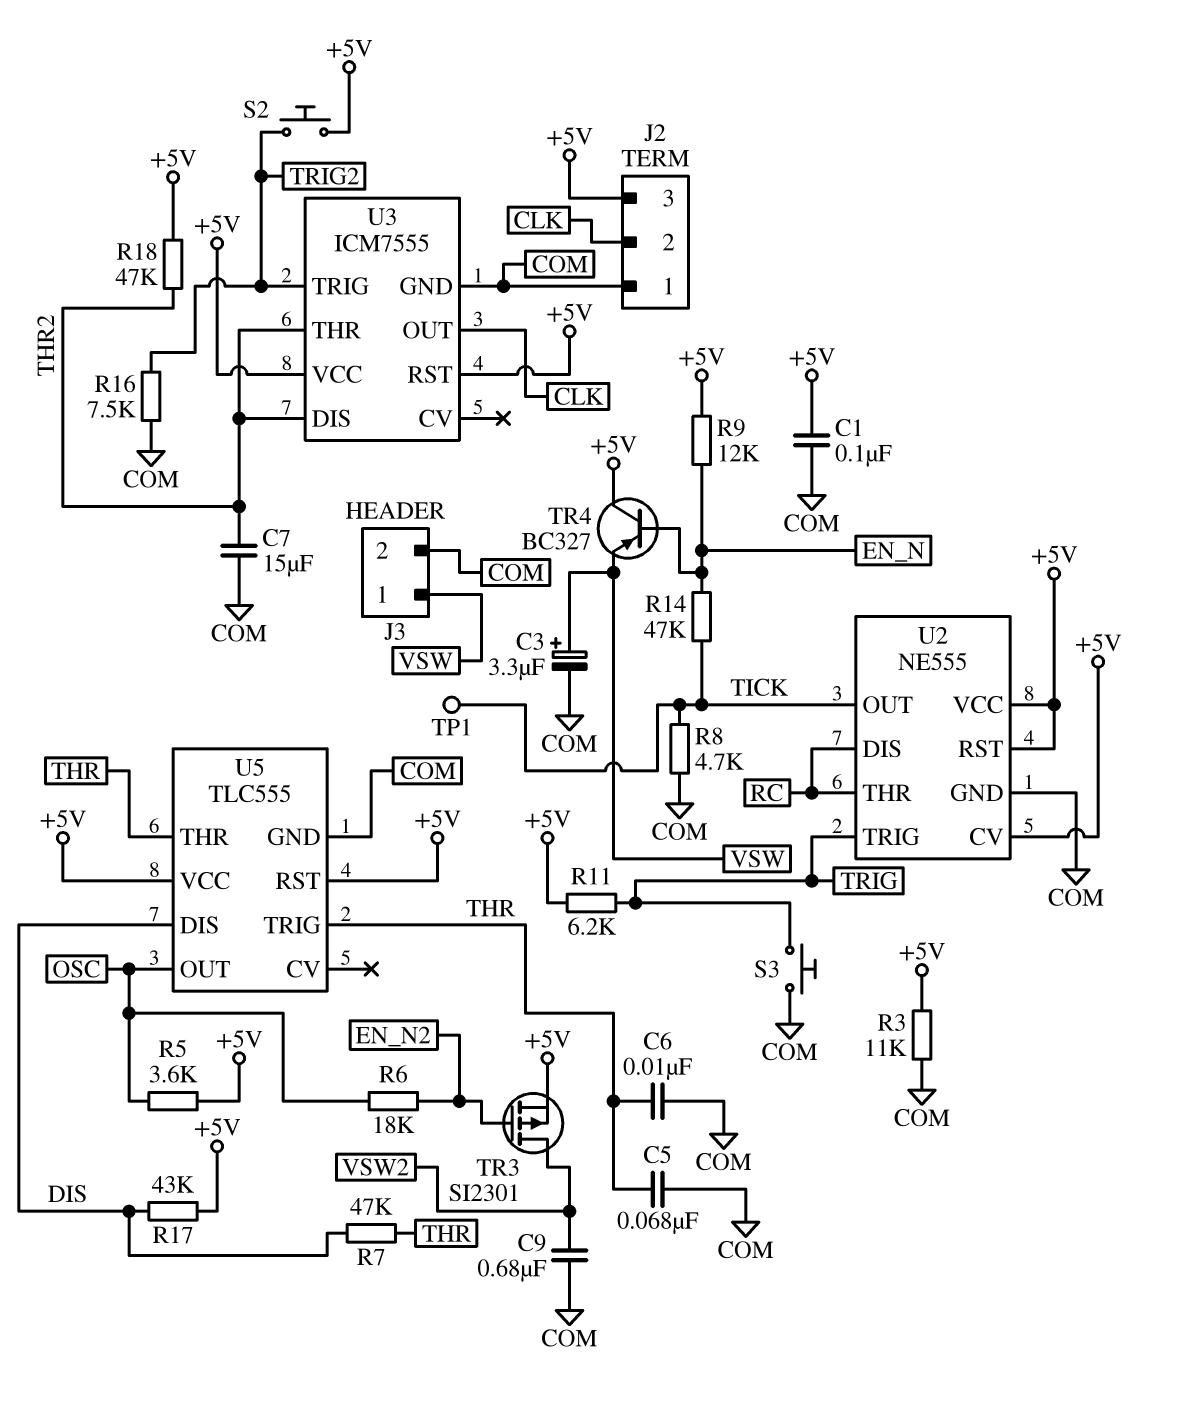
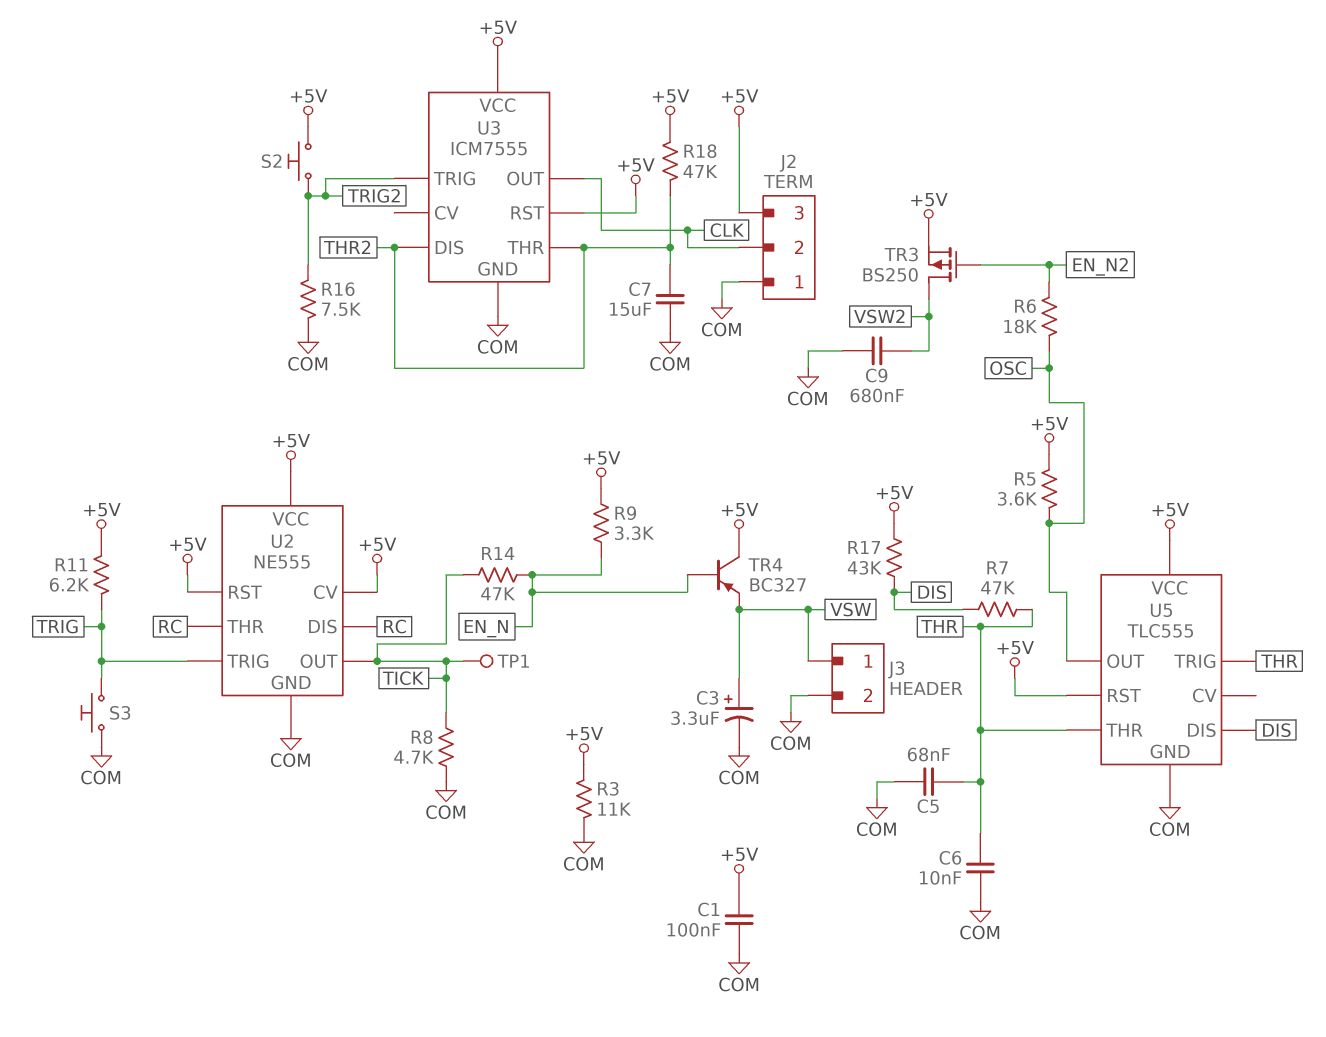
R9: 12k (+5V, EN_N) -> 3.3k (+5V, EN_N)
TR3: PMOS SI2301 (G EN_N2, D VSW2, S +5V) -> PMOS BS250 (G EN_N2, D VSW2, S +5V)

